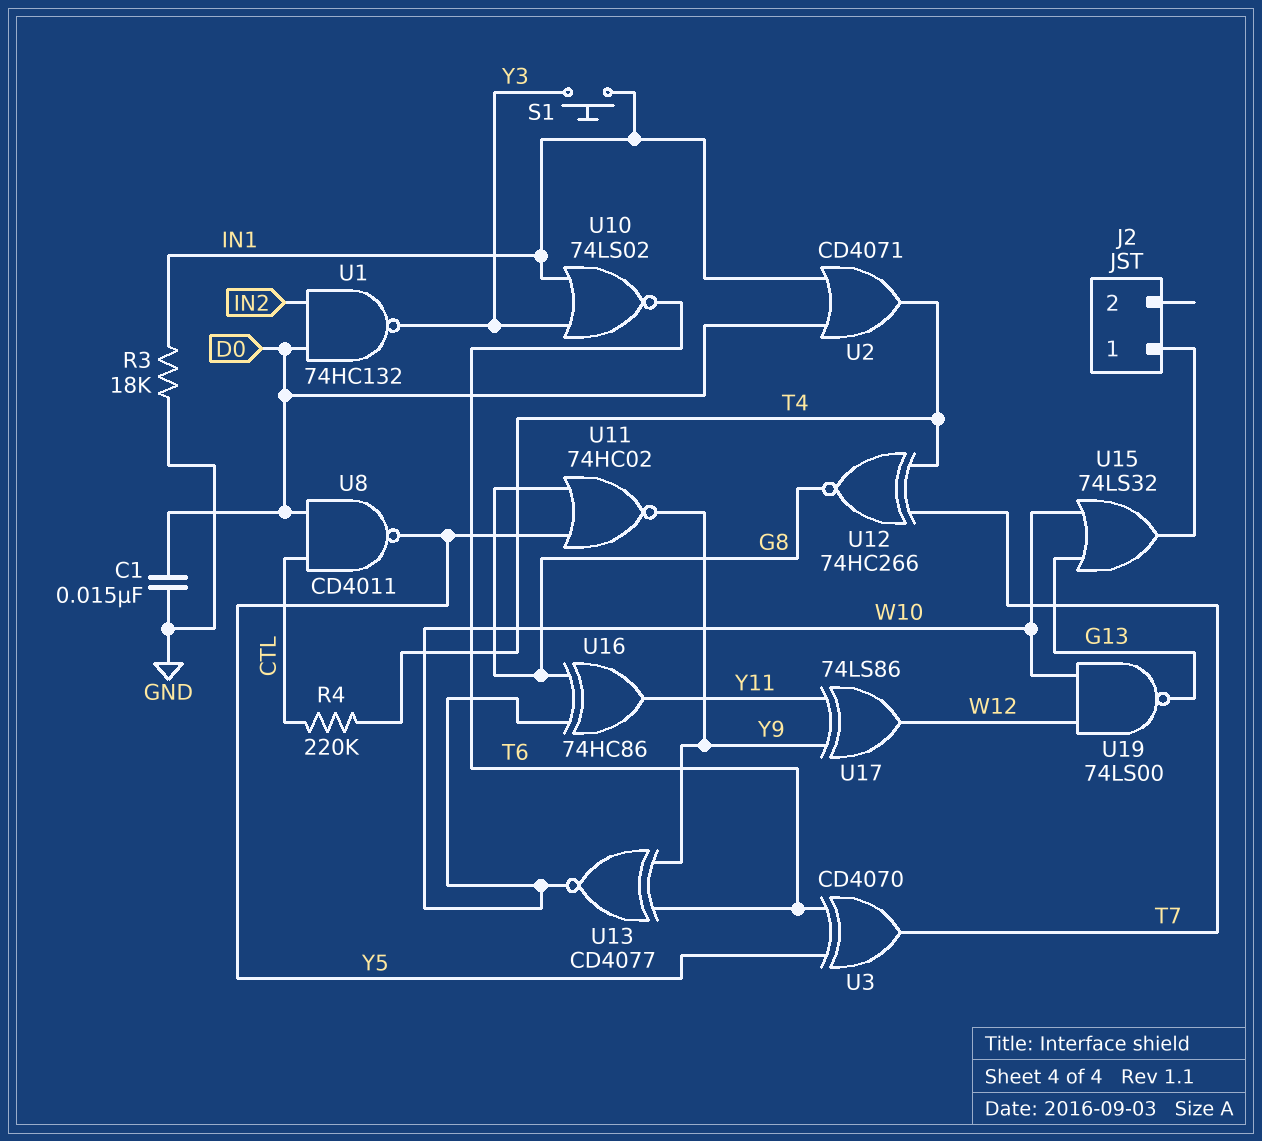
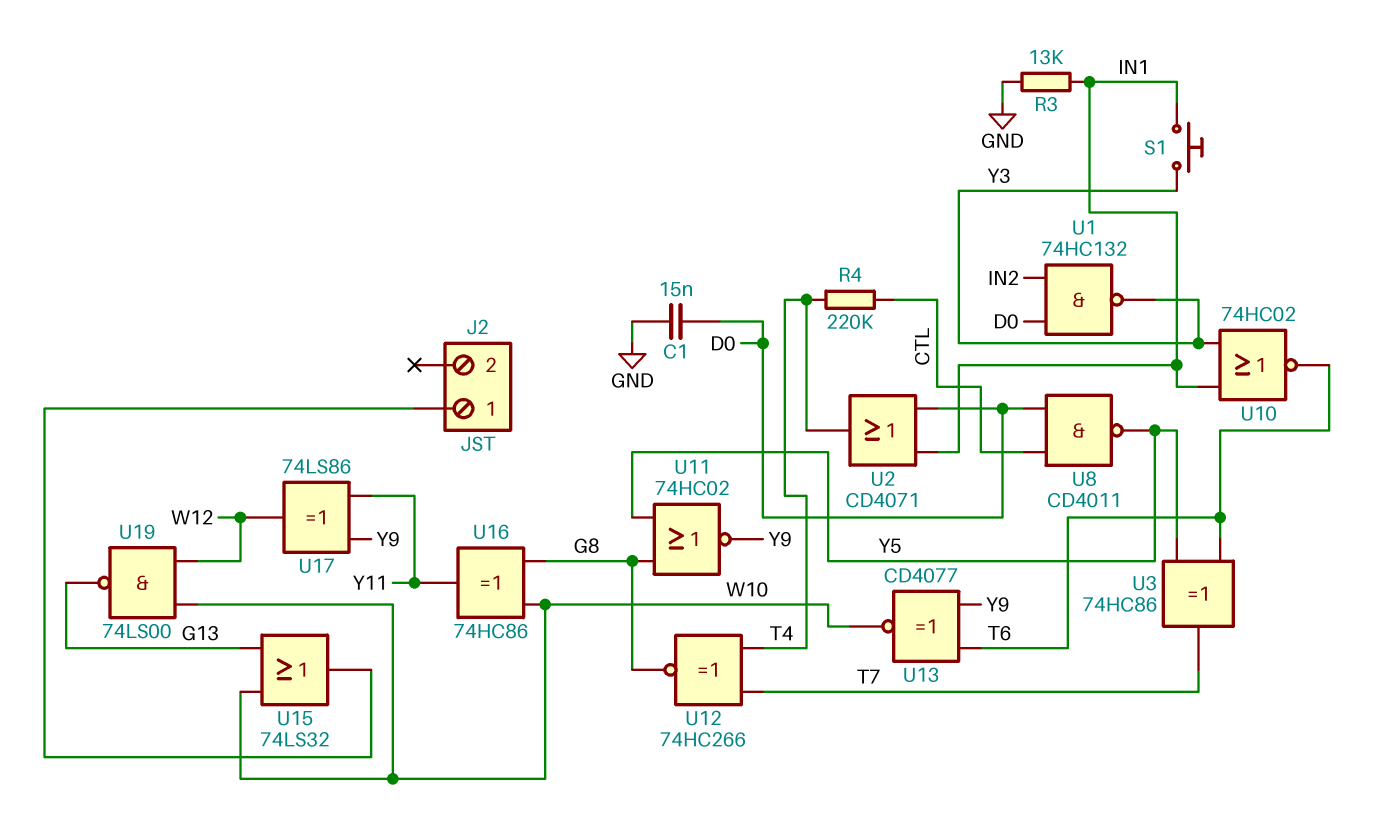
R3: 18k (GND, IN1) -> 13k (GND, IN1)
U3: XOR CD4070 (in T6, in Y5, out T7) -> XOR 74HC86 (in T6, in Y5, out T7)
U10: NOR 74LS02 (in IN1, in Y3, out T6) -> NOR 74HC02 (in IN1, in Y3, out T6)

